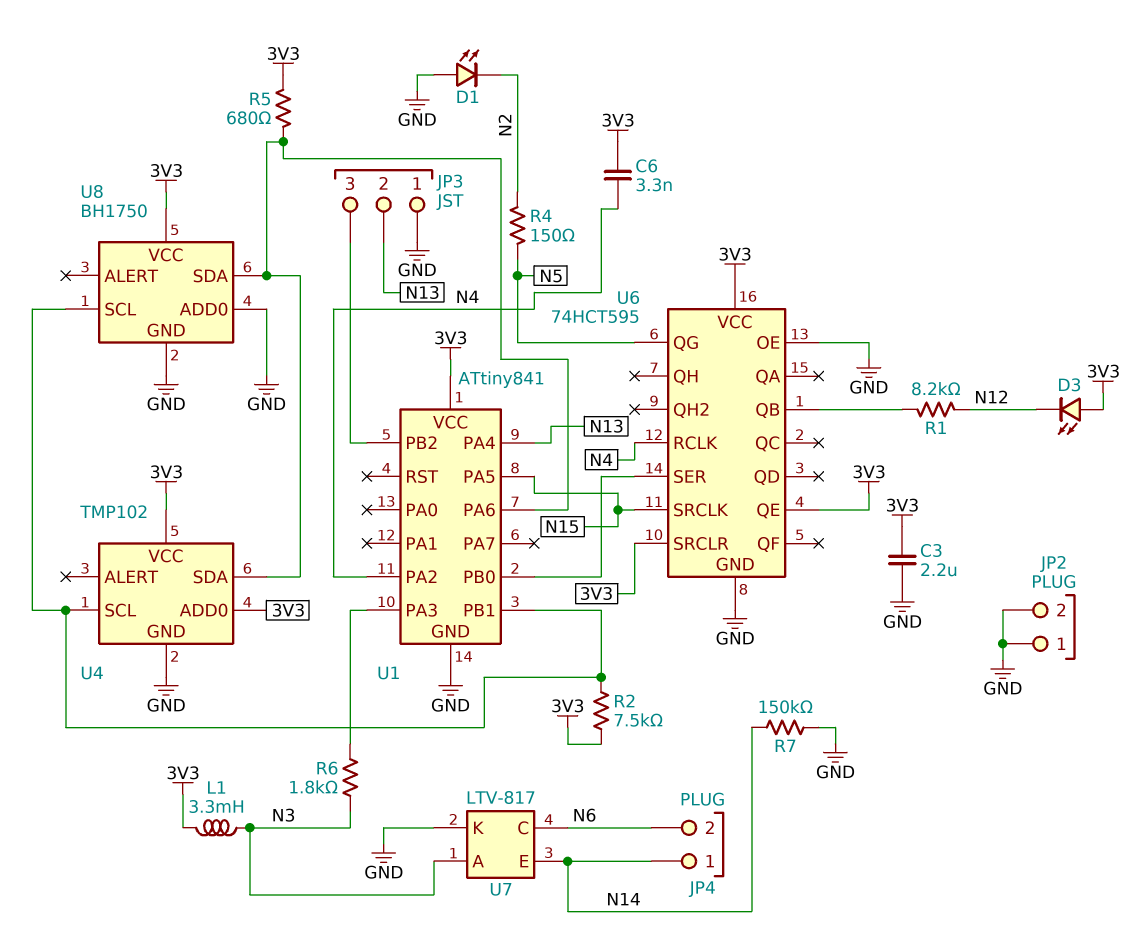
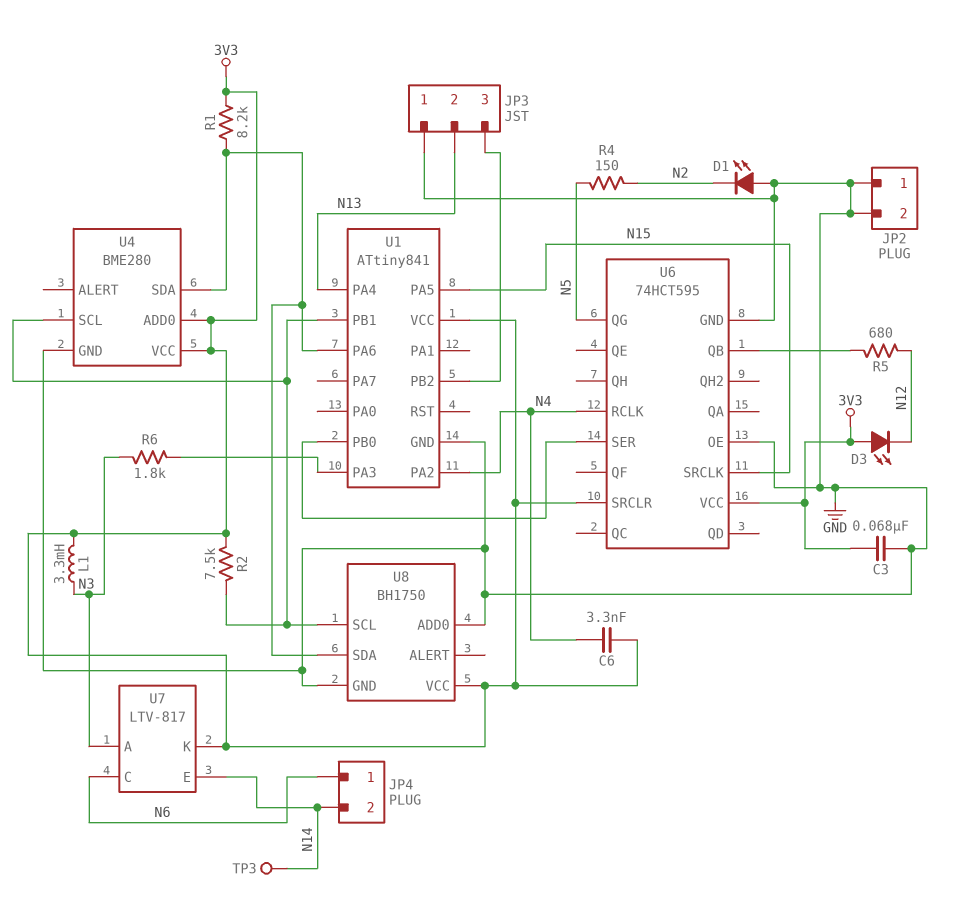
C3: 2.2uF (3V3, GND) -> 68nF (3V3, GND)
JP4 pin 1: N14 -> N6
JP4 pin 2: N6 -> N14
R1: 8.2k (N12, U6/QB) -> 8.2k (3V3, U1/PA6)
R5: 680 (3V3, U1/PA6) -> 680 (N12, U6/QB)
R7: 150k (GND, N14) -> none
TP3: none -> test point (N14)
U4: TMP102 -> BME280
U6 pin QE: 3V3 -> none
U7 pin K: GND -> 3V3

